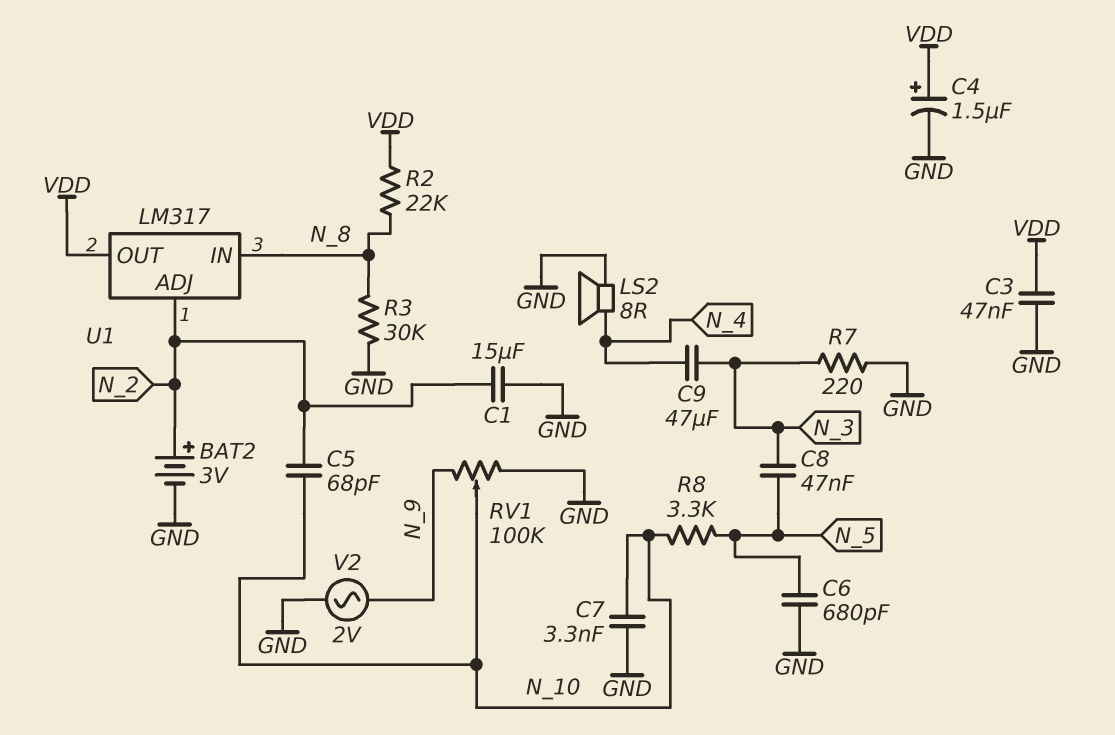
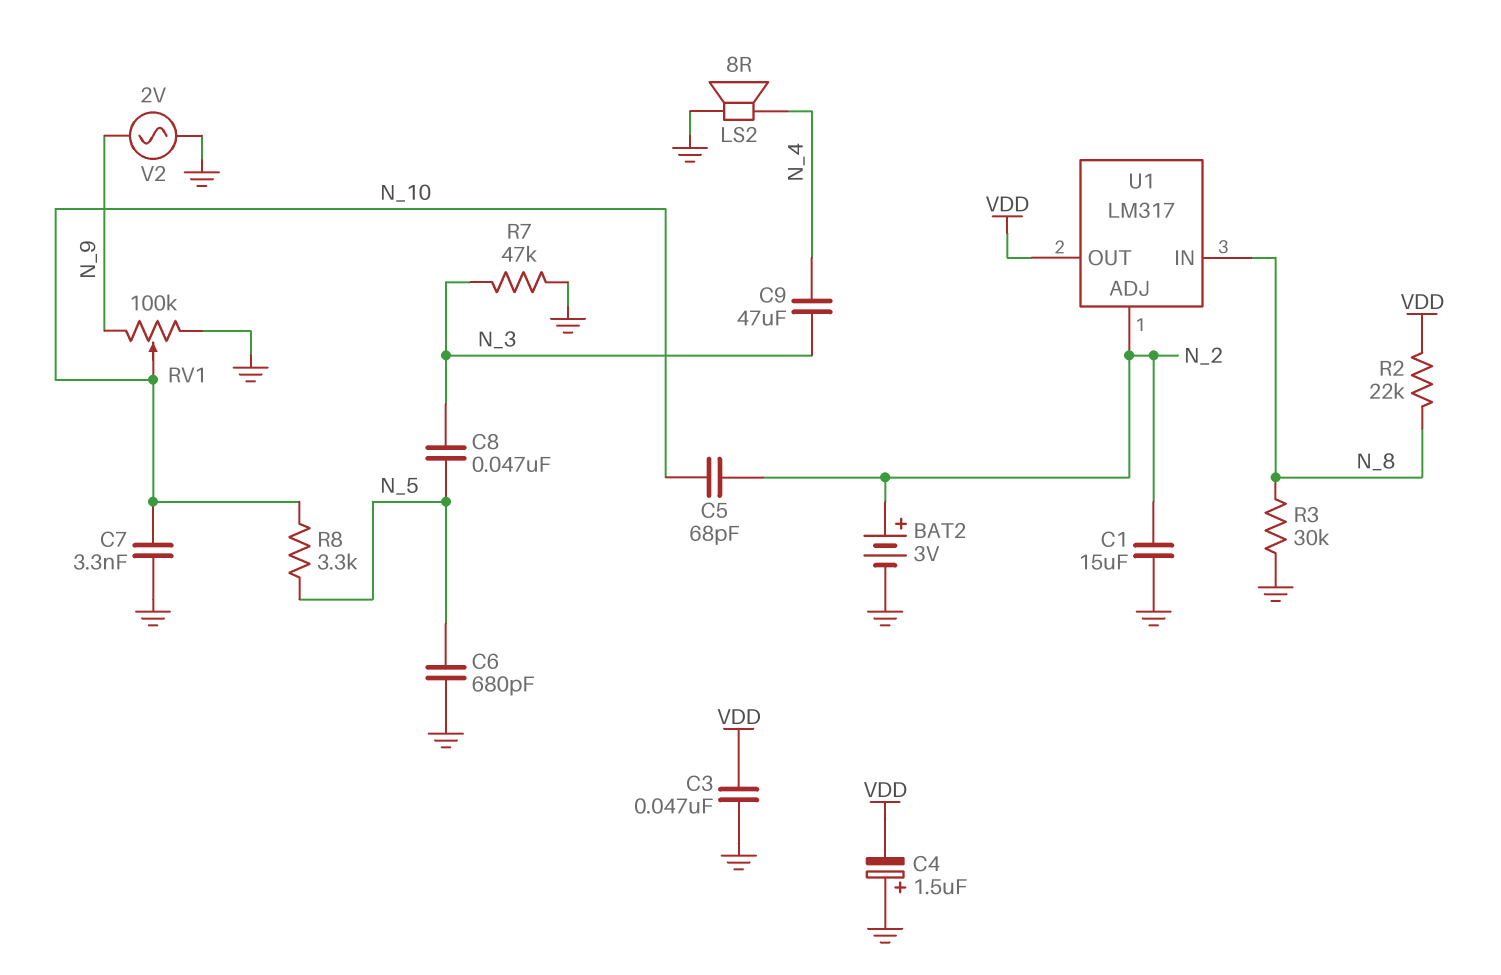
C4: 1.5uF (plus VDD, minus GND) -> 1.5uF (plus GND, minus VDD)
R7: 220 (GND, N_3) -> 47k (GND, N_3)

